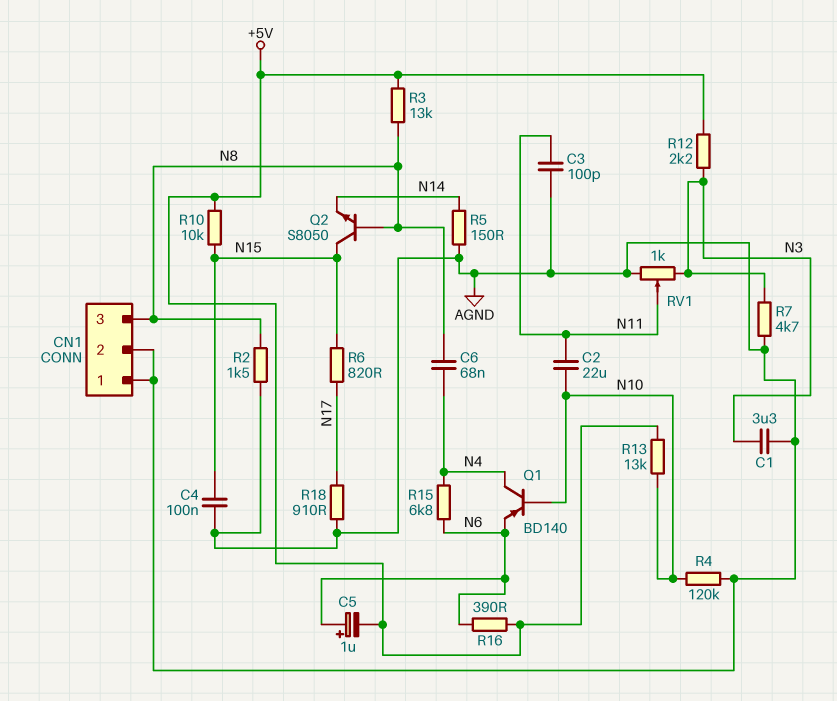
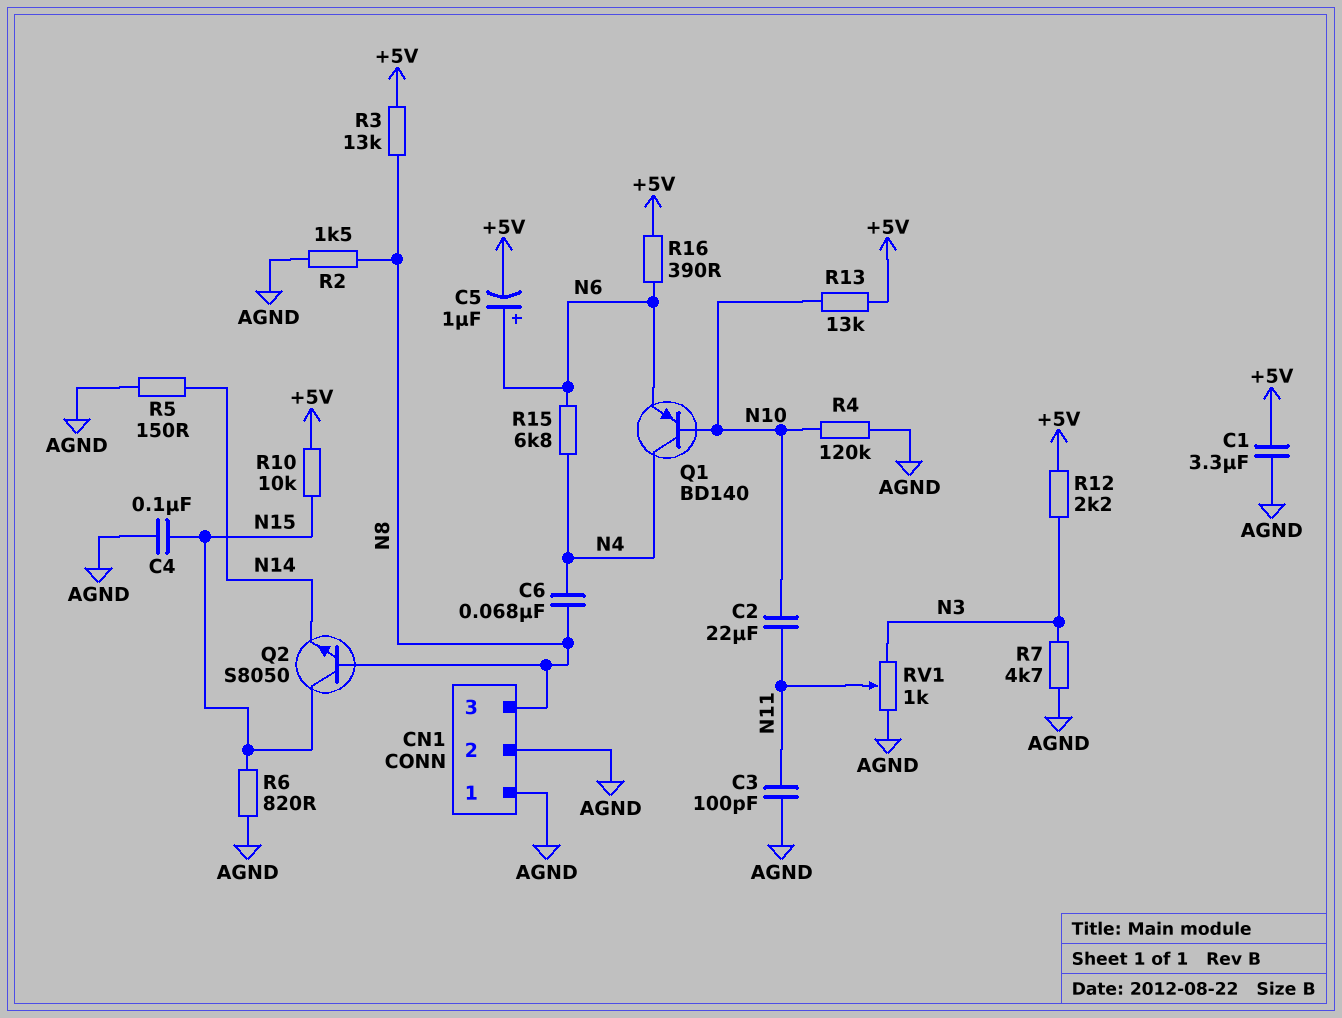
C1: 3.3uF (AGND, N3) -> 3.3uF (+5V, AGND)
R6: 820 (N15, N17) -> 820 (AGND, N15)
R18: 910 (AGND, N17) -> none

